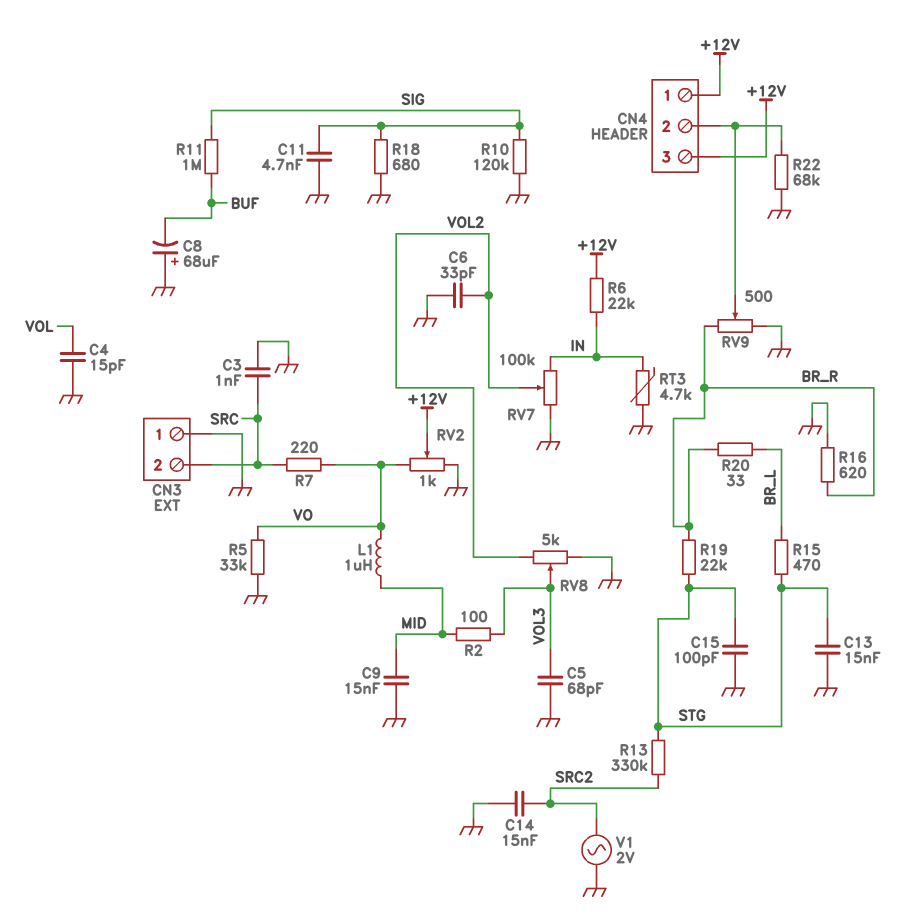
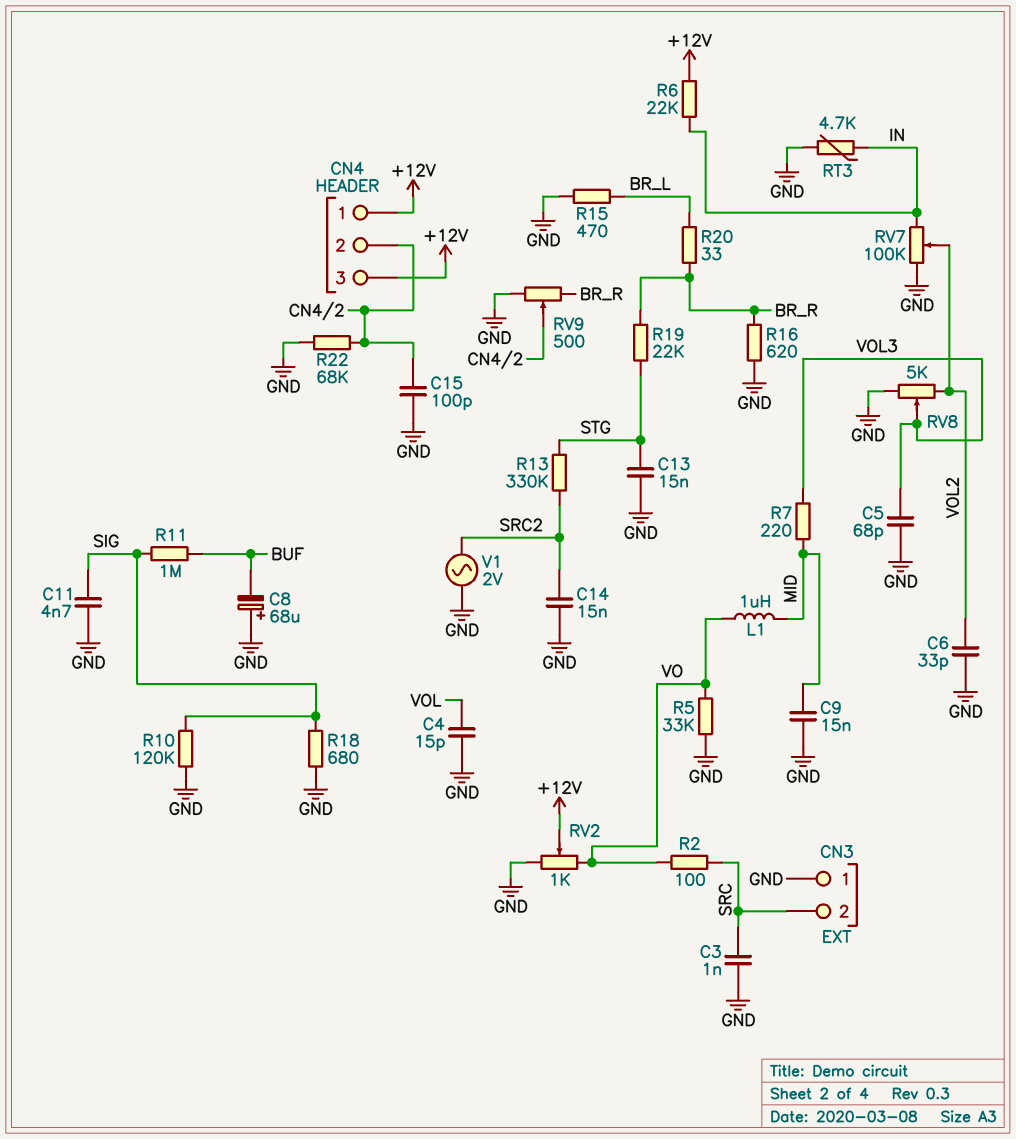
C15: 100pF (GND, STG) -> 100pF (CN4/2, GND)
R2: 100 (MID, VOL3) -> 100 (SRC, VO)
R7: 220 (SRC, VO) -> 220 (MID, VOL3)
R15: 470 (BR_L, STG) -> 470 (BR_L, GND)

